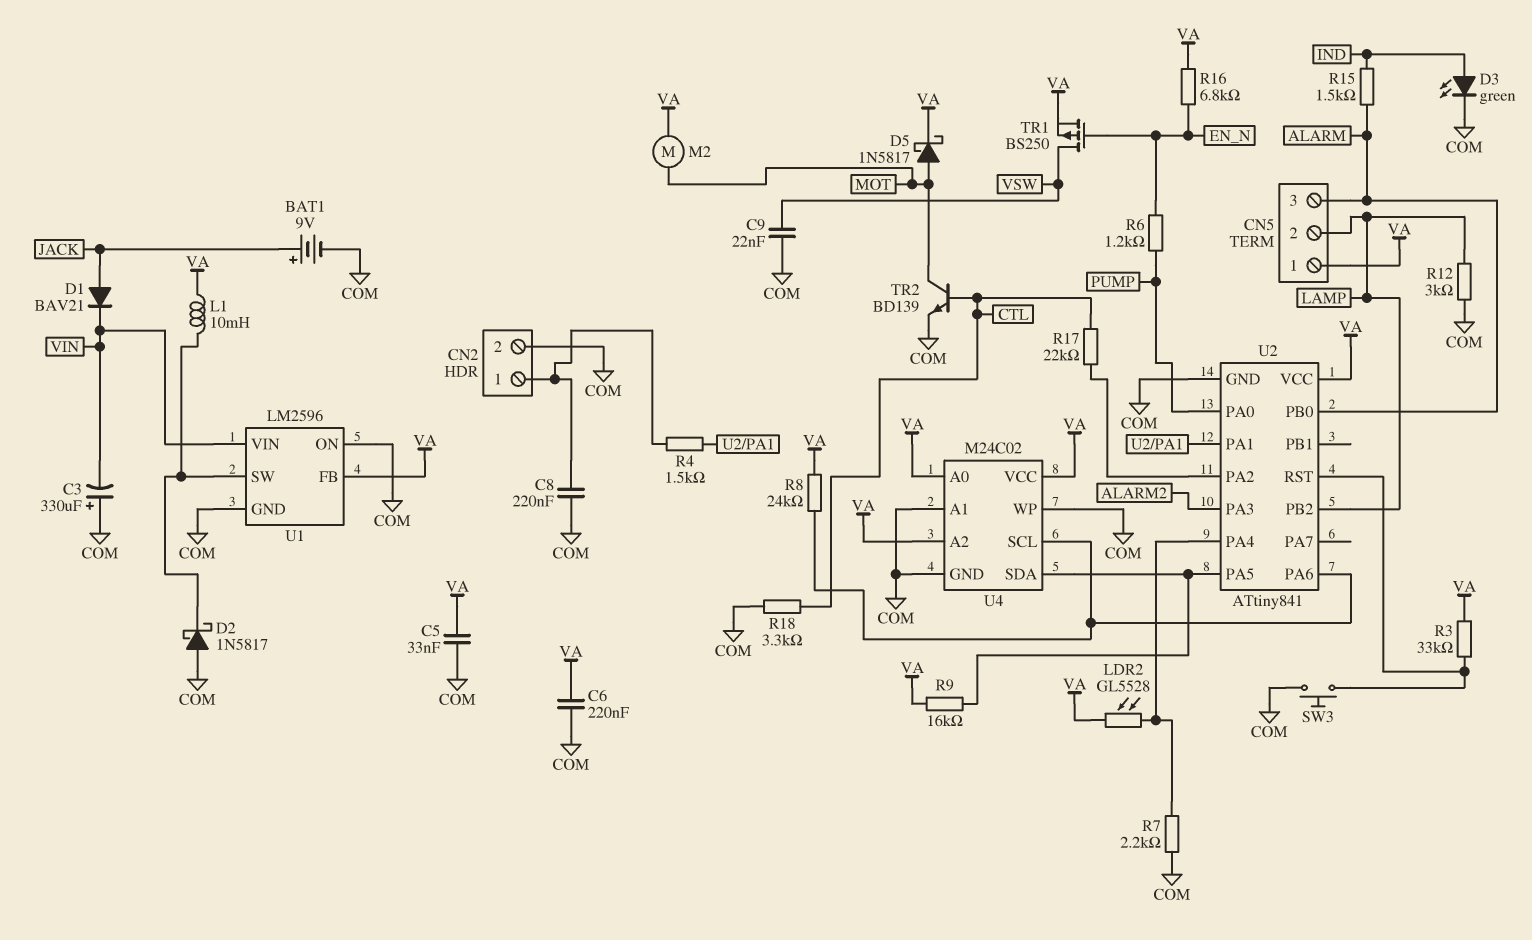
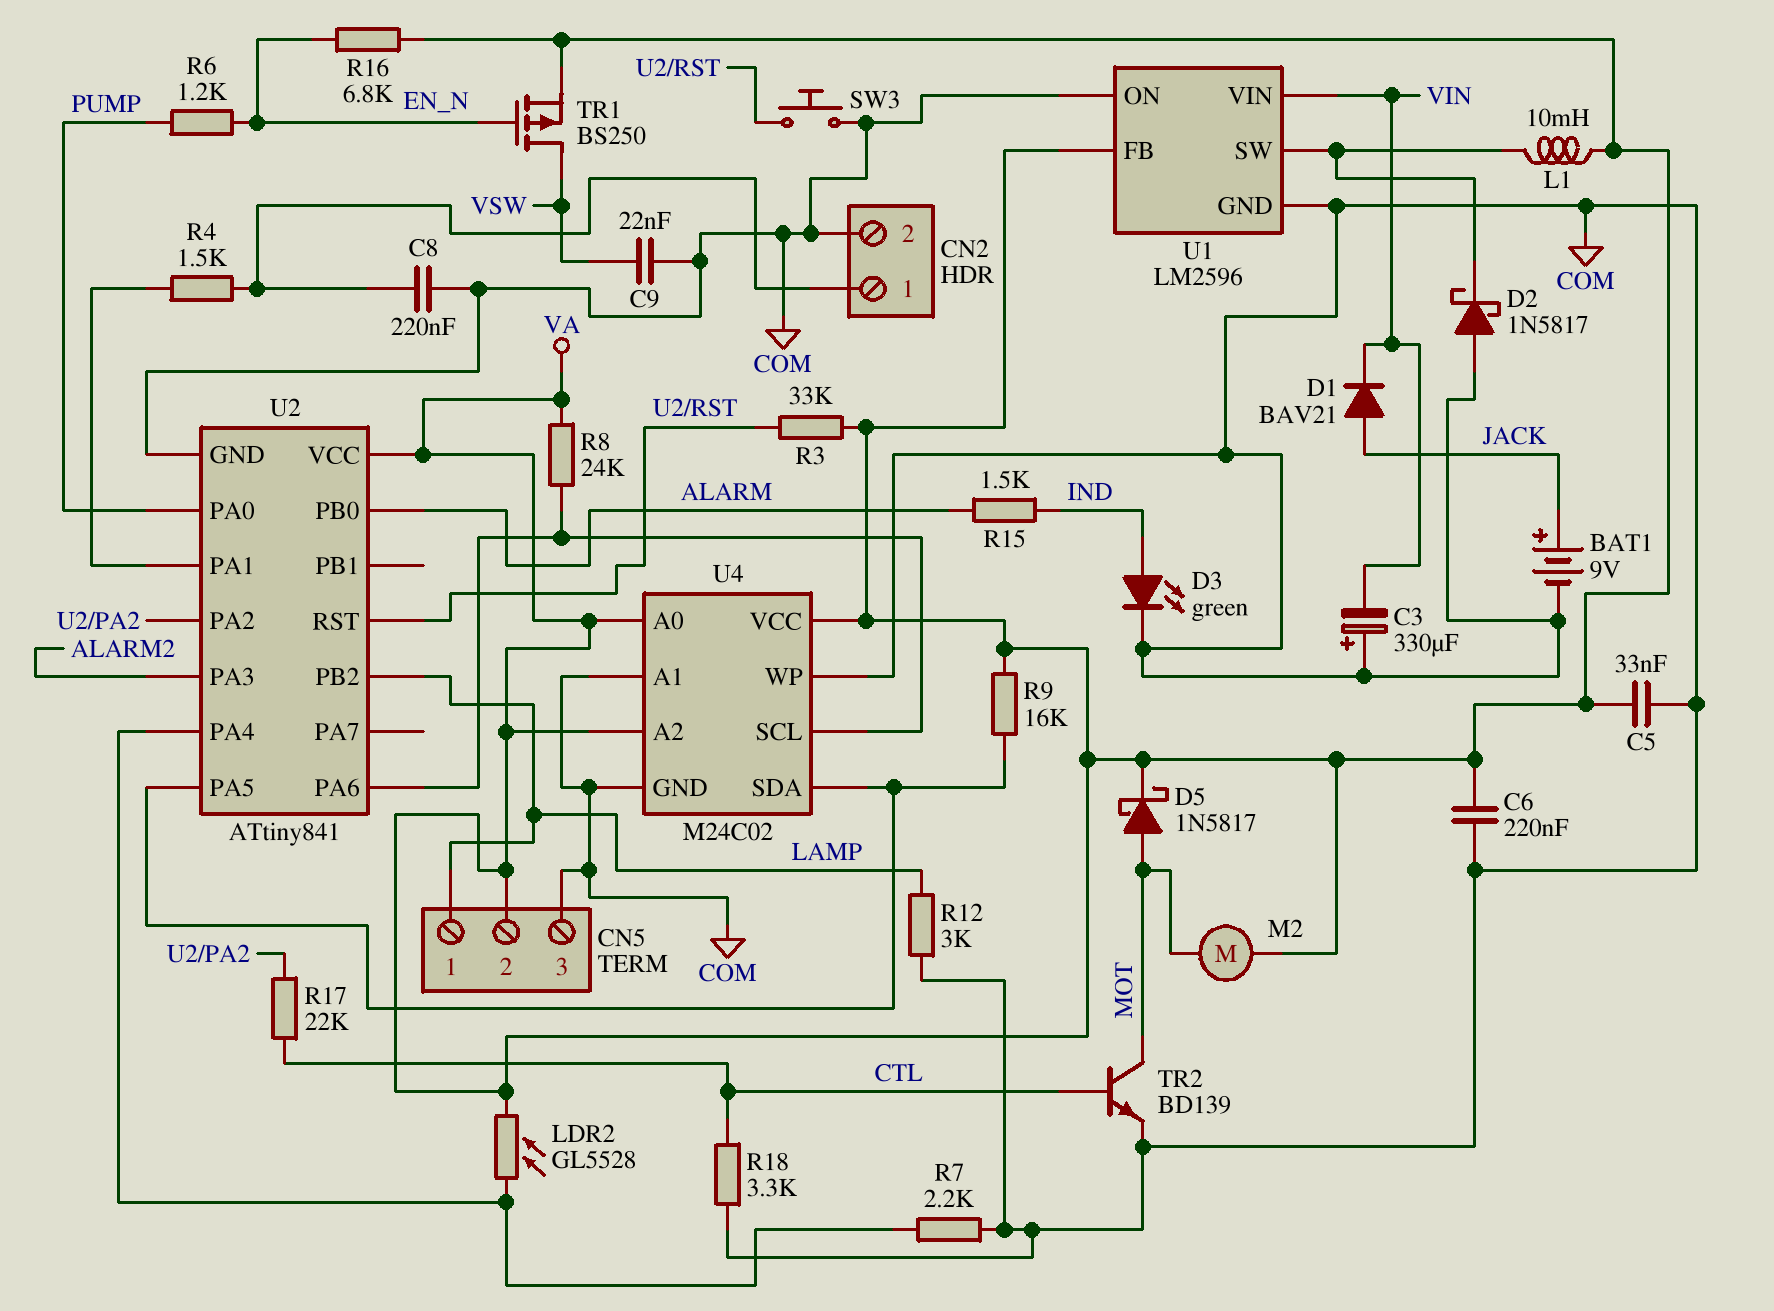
CN5 pin 1: VA -> LAMP
CN5 pin 2: LAMP -> VA
CN5 pin 3: ALARM -> COM

